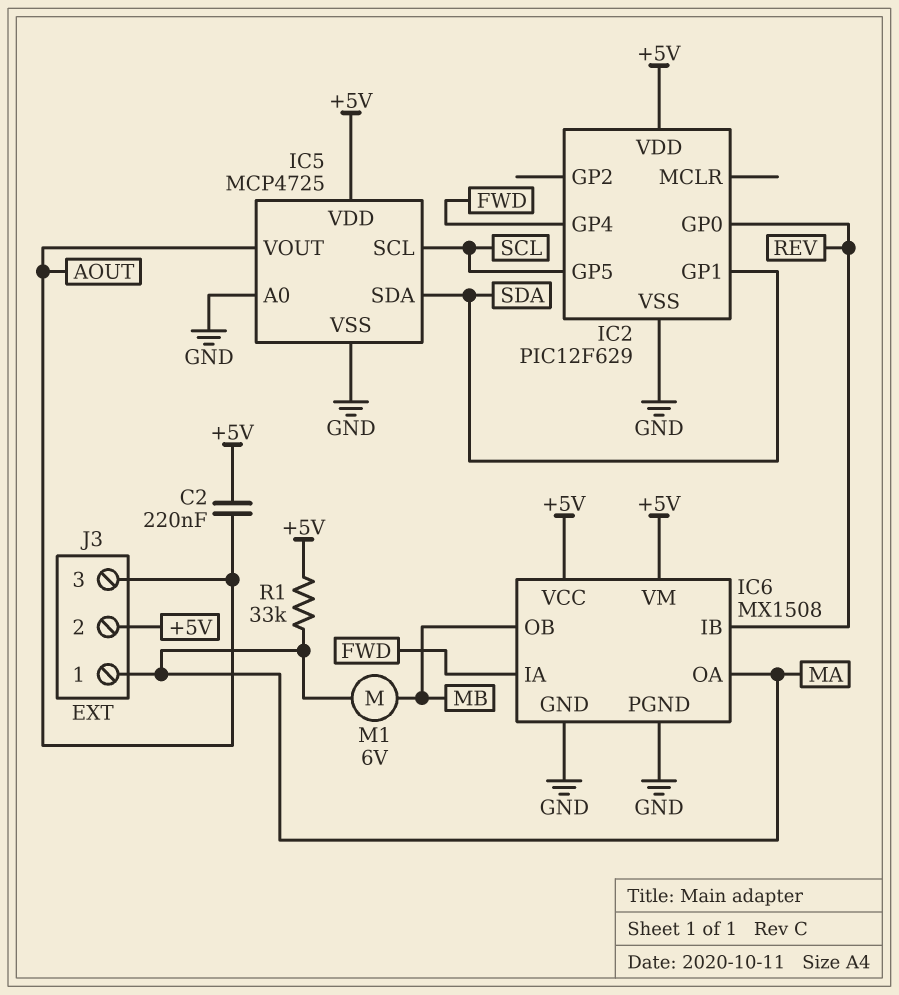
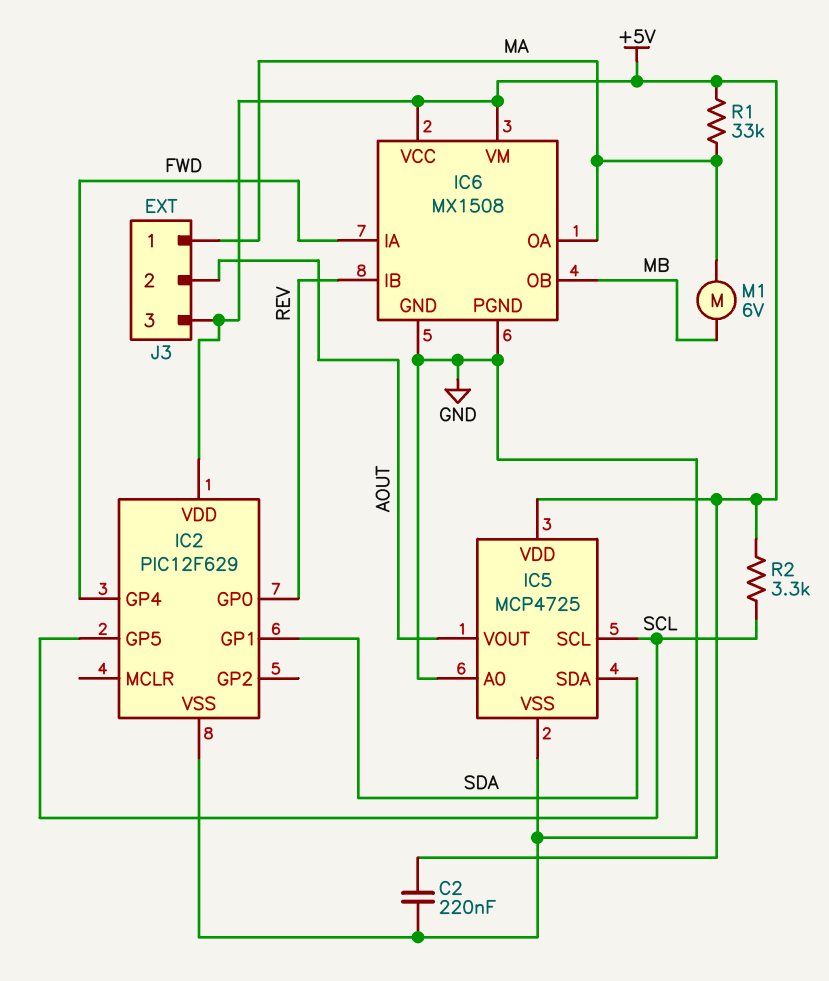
C2: 220nF (+5V, AOUT) -> 220nF (+5V, GND)
J3 pin 2: +5V -> AOUT
J3 pin 3: AOUT -> +5V
R2: none -> 3.3k (+5V, SCL)

